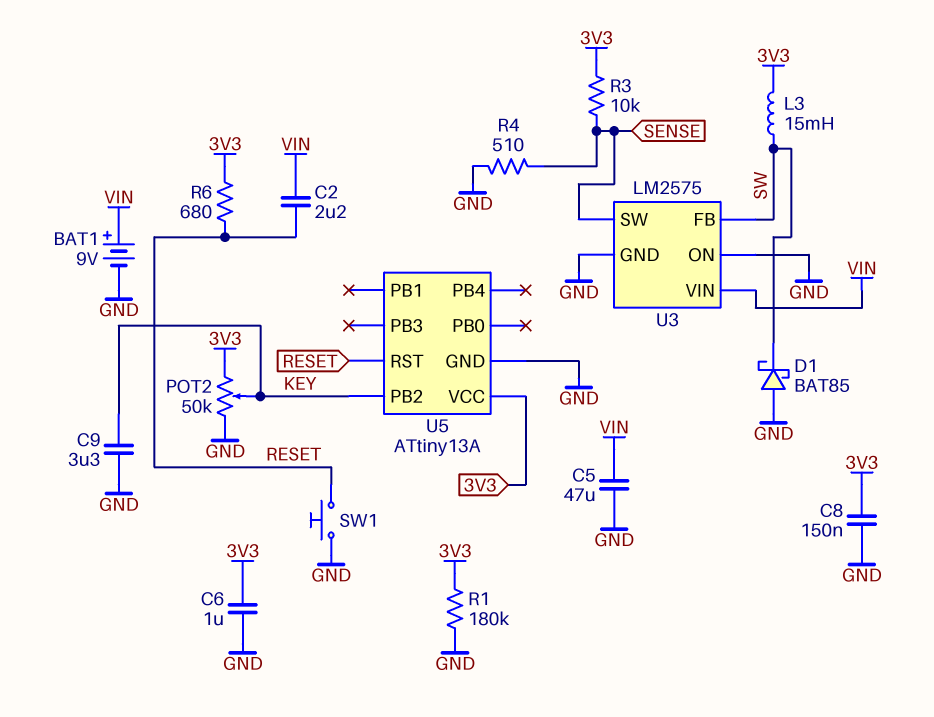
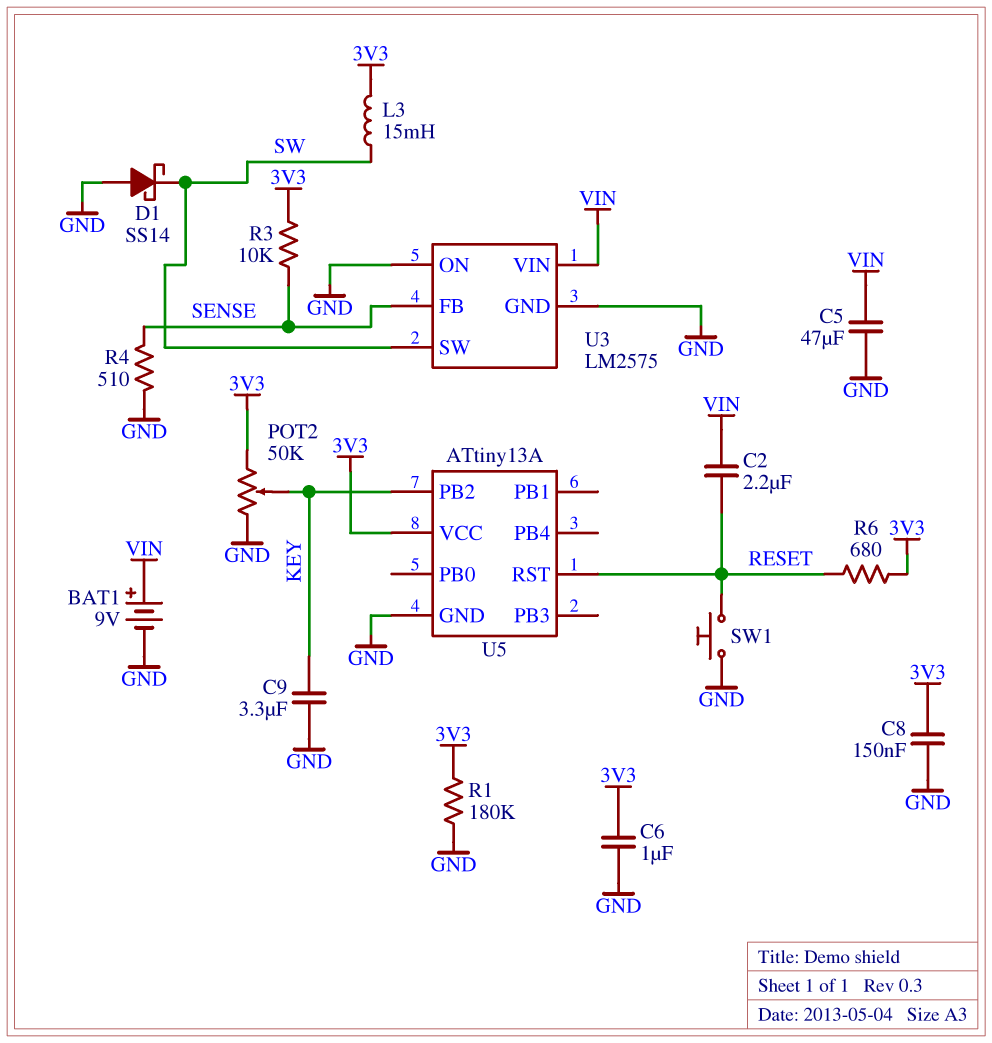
D1: schottky BAT85 (A GND, K SW) -> schottky SS14 (A GND, K SW)
U3 pin FB: SW -> SENSE
U3 pin SW: SENSE -> SW

